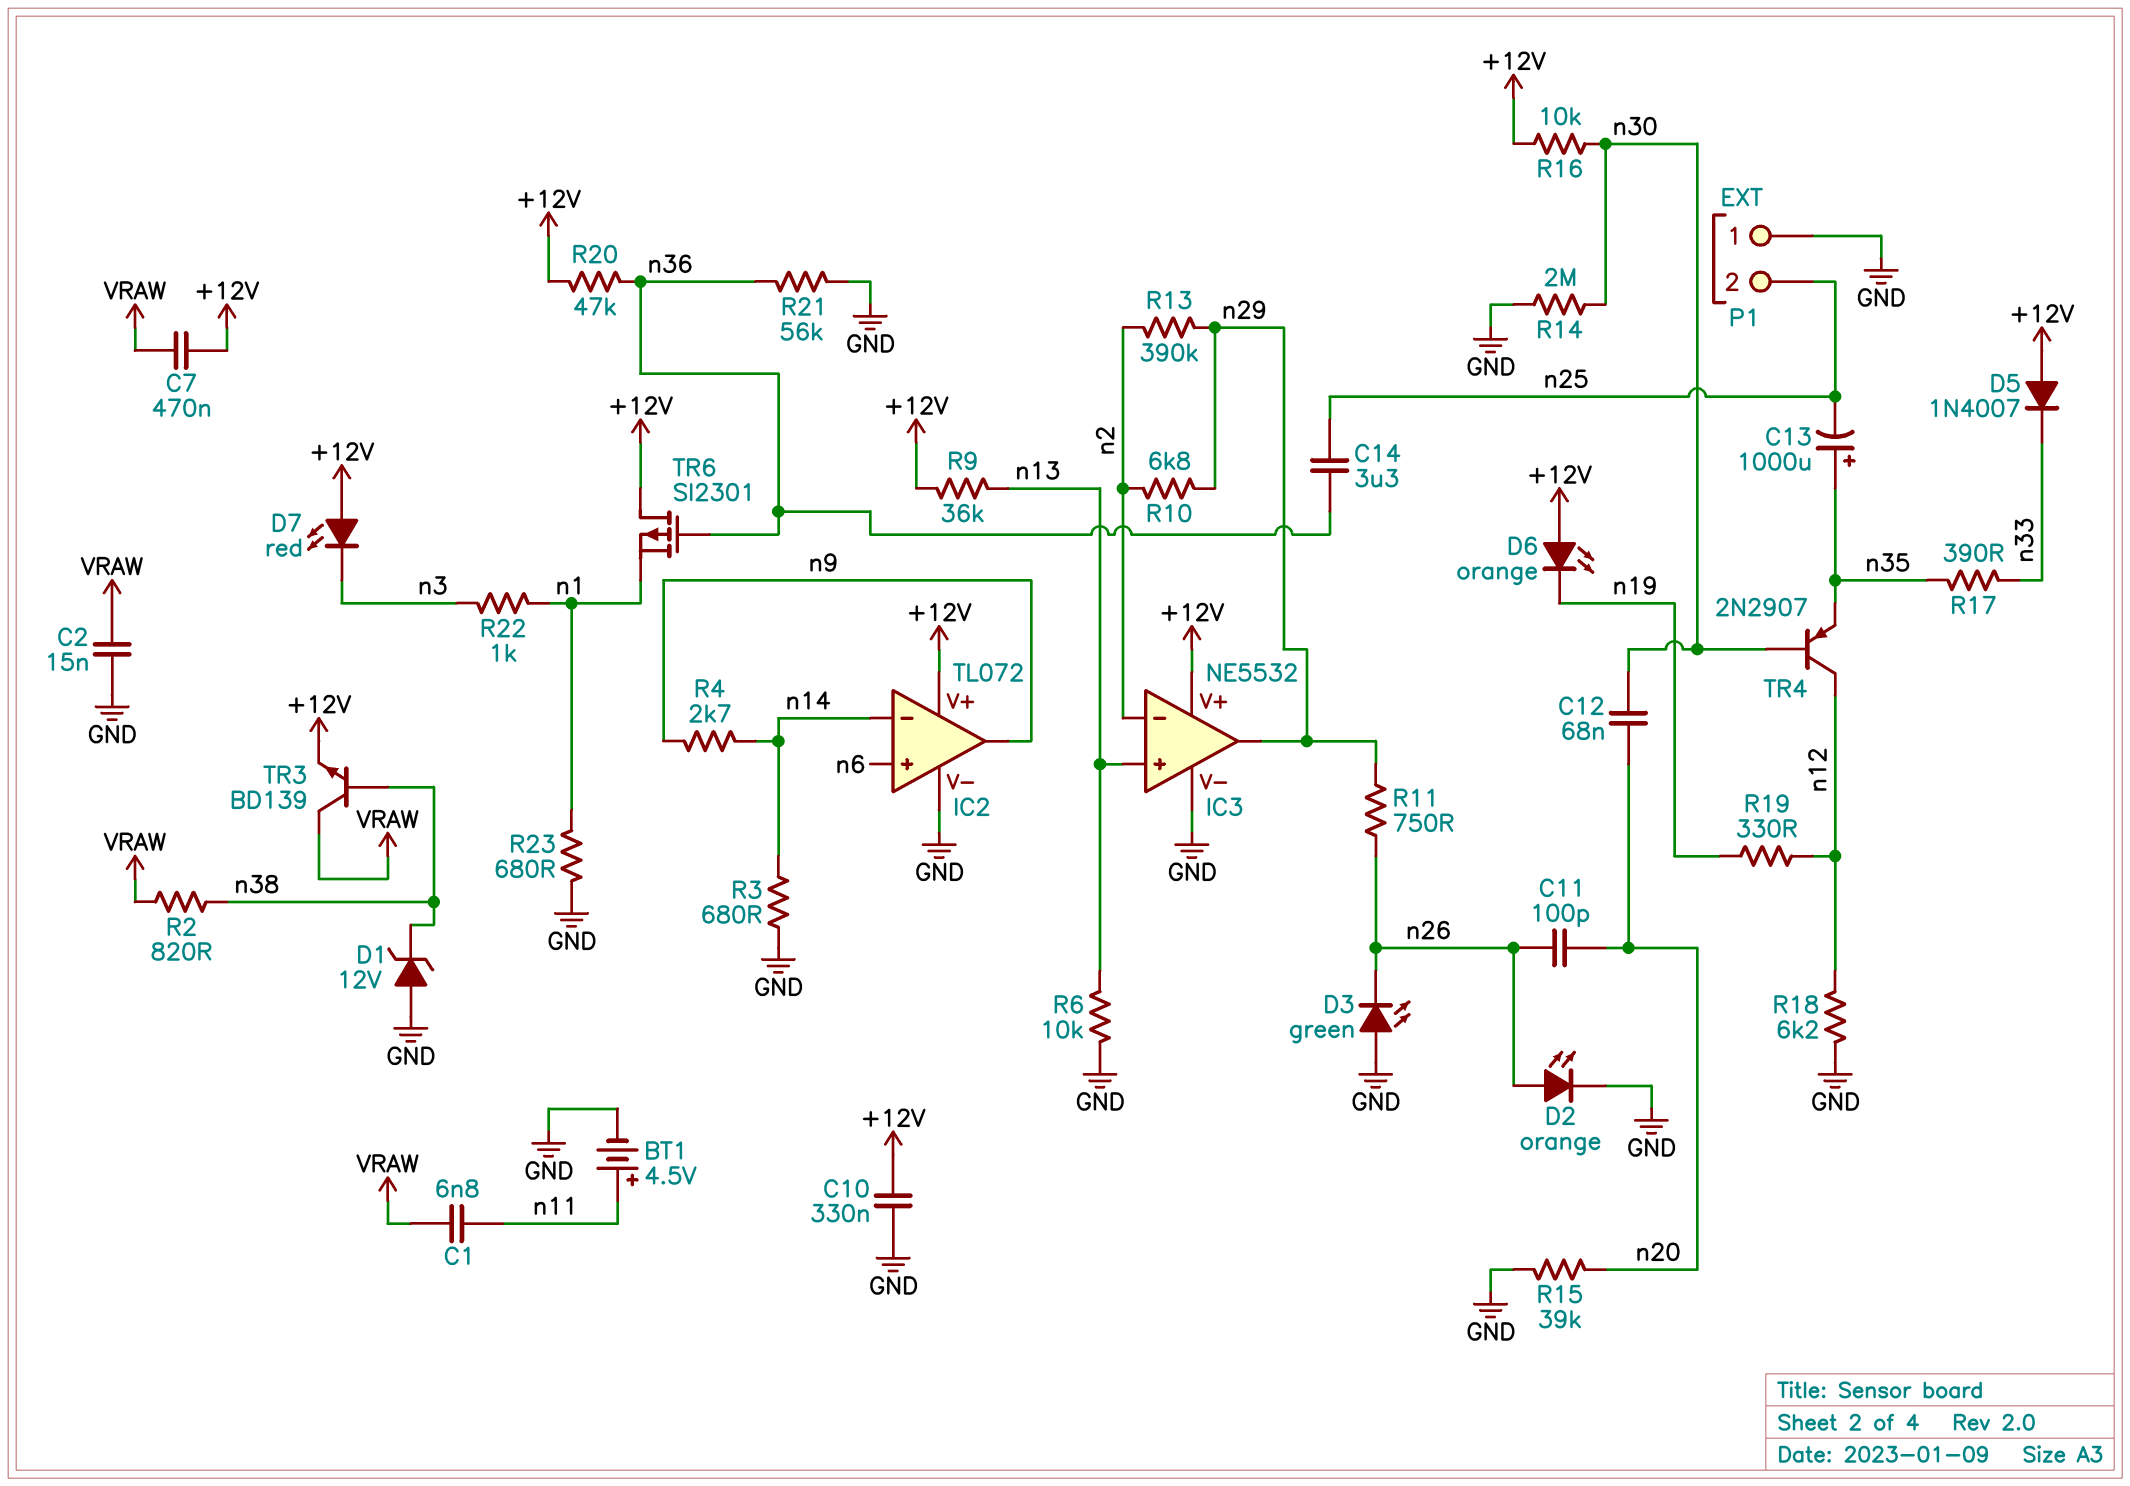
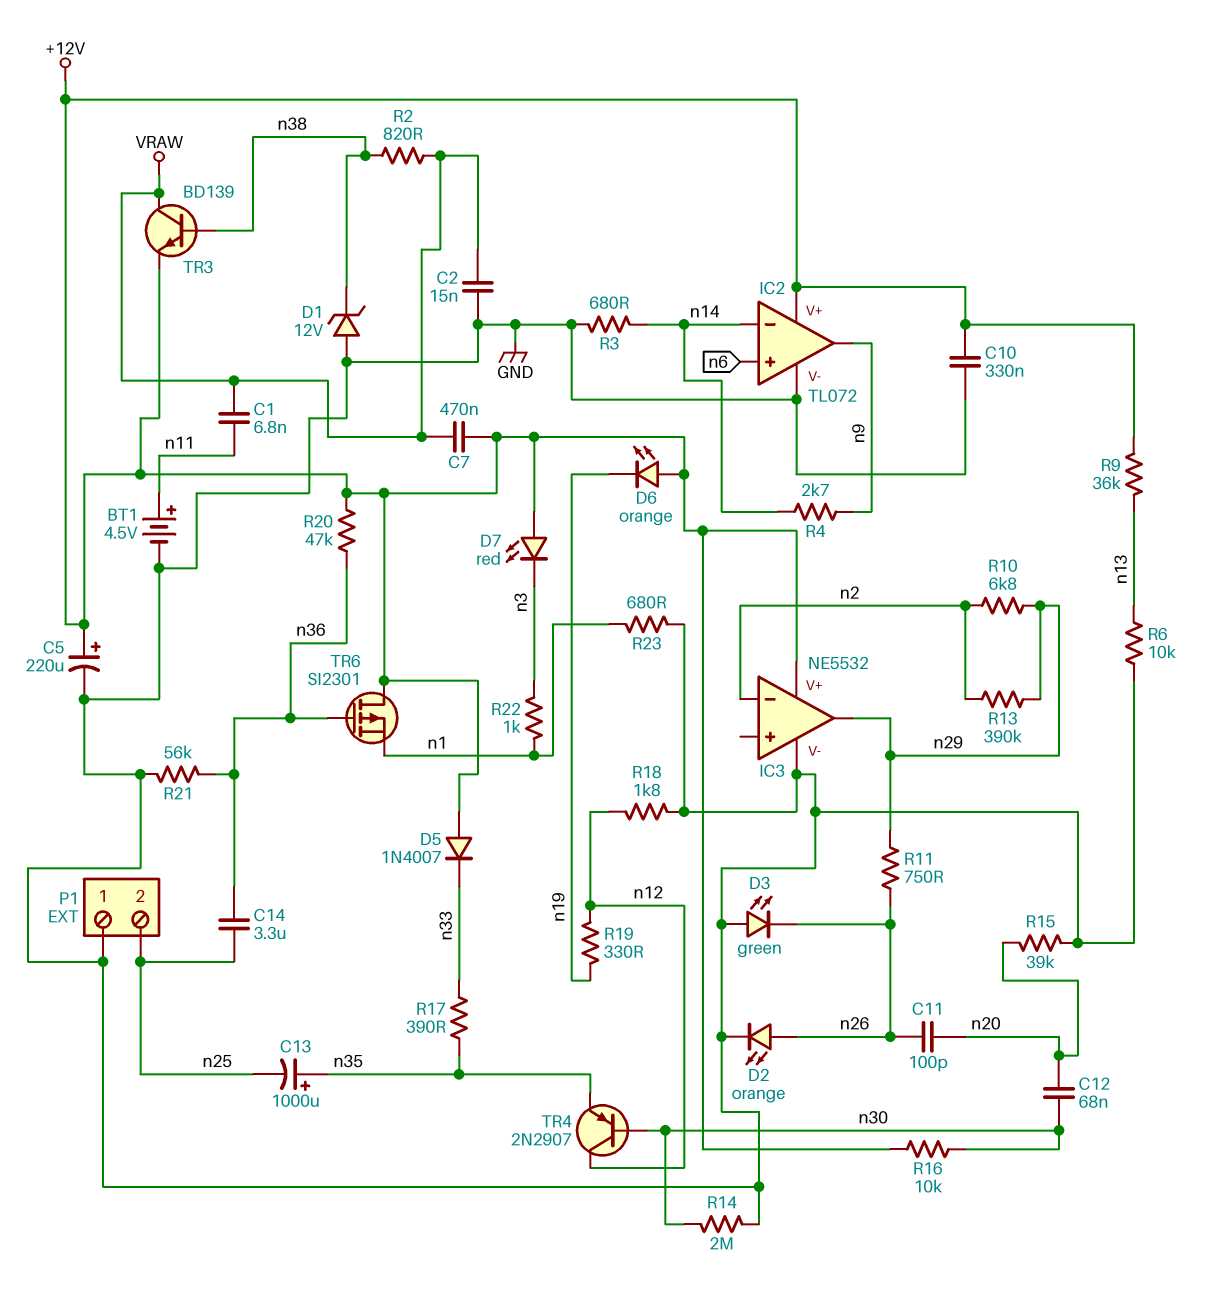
C5: none -> 220uF (plus +12V, minus GND)
IC3 pin in+: n13 -> none
R18: 6.2k (GND, n12) -> 1.8k (GND, n12)

